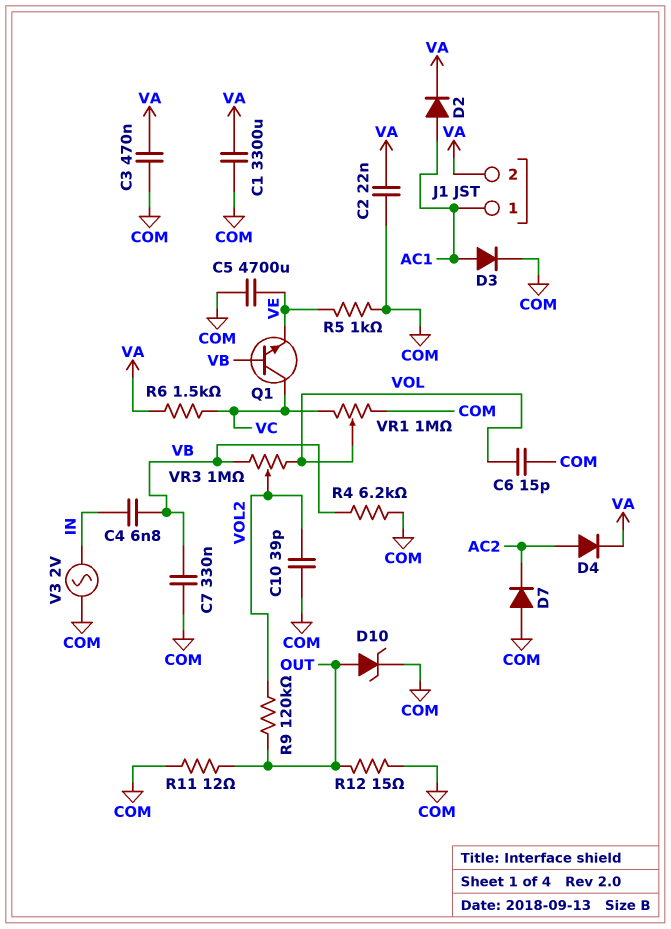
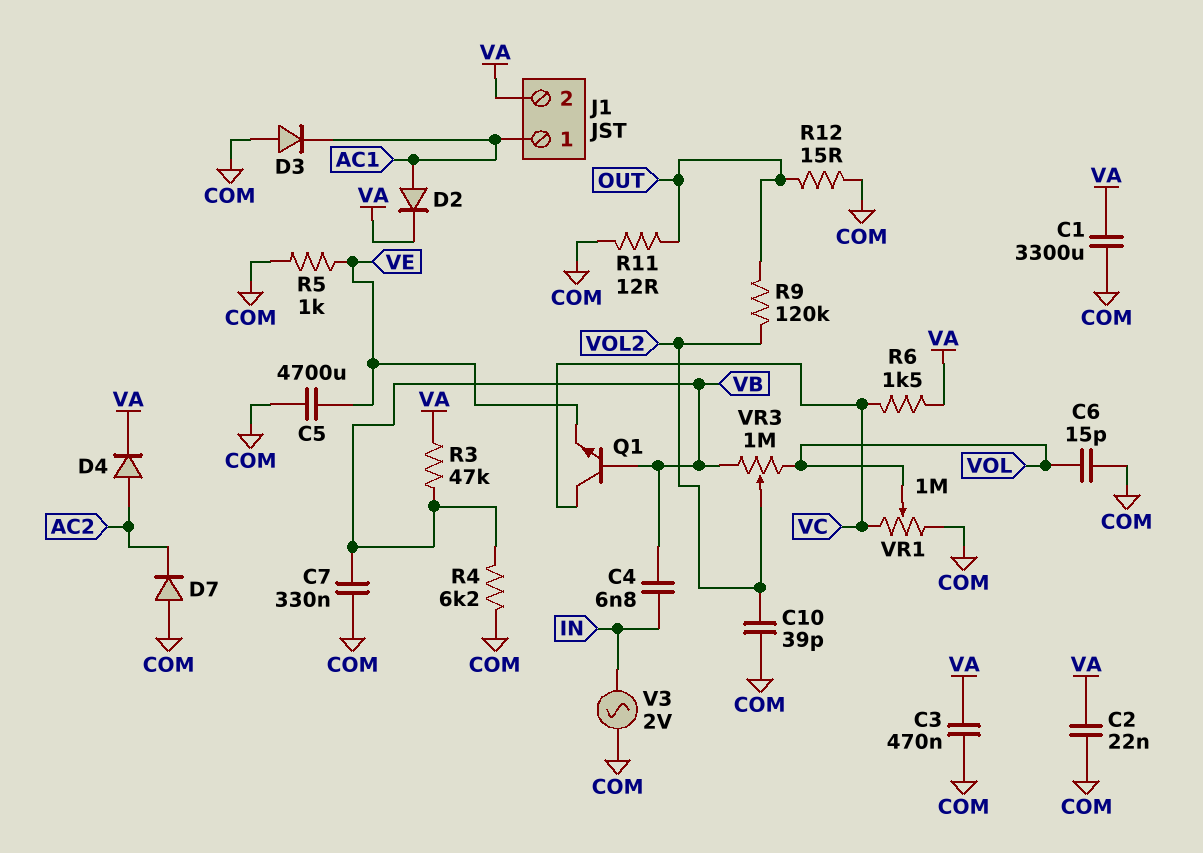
D3: diode (A AC1, K COM) -> diode (A COM, K AC1)
D10: zener (A OUT, K COM) -> none
R3: none -> 47k (VA, VB)

